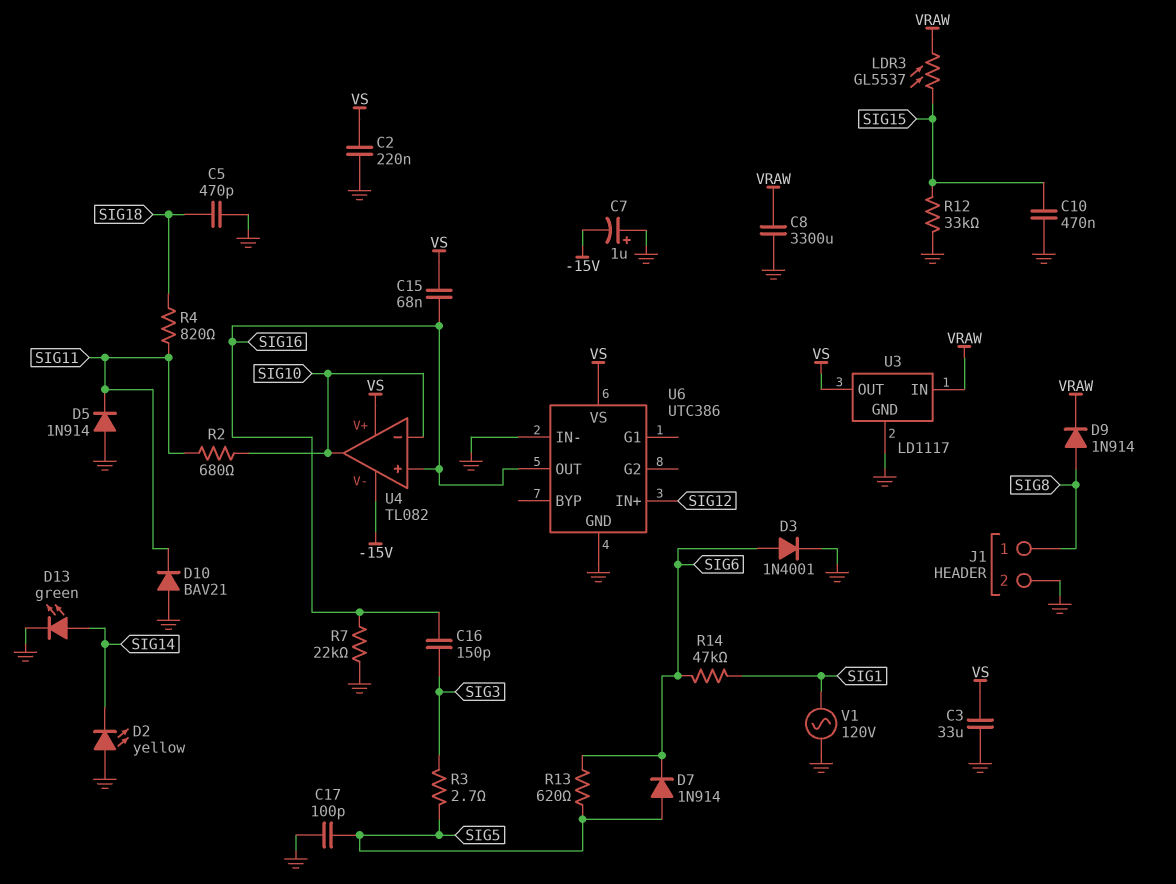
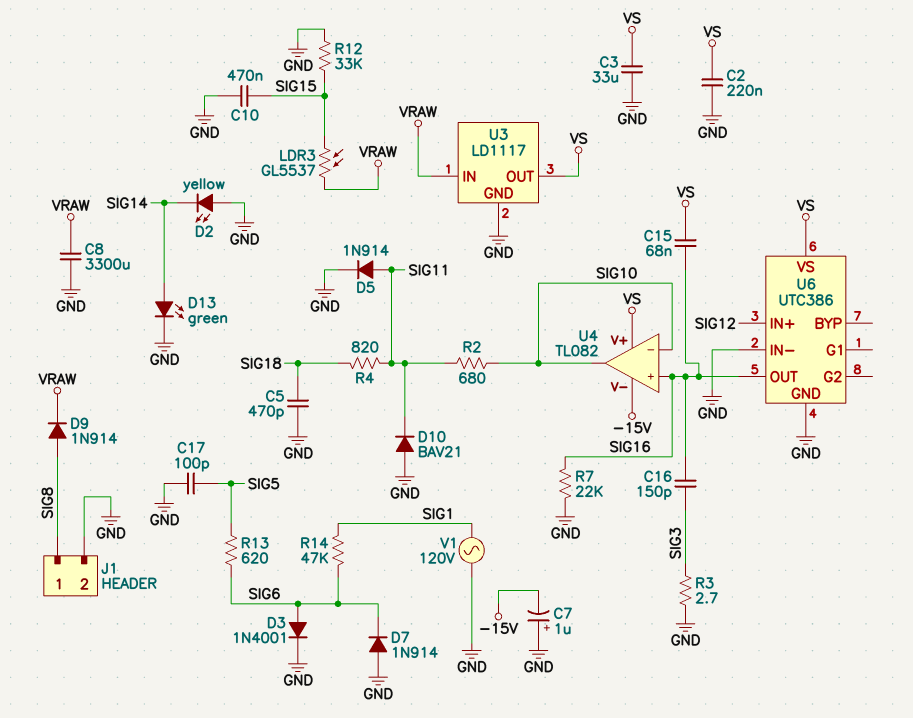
D5: diode 1N914 (A GND, K SIG11) -> diode 1N914 (A SIG11, K GND)
D7: diode 1N914 (A SIG5, K SIG6) -> diode 1N914 (A GND, K SIG6)
R3: 2.7 (SIG3, SIG5) -> 2.7 (GND, SIG3)

